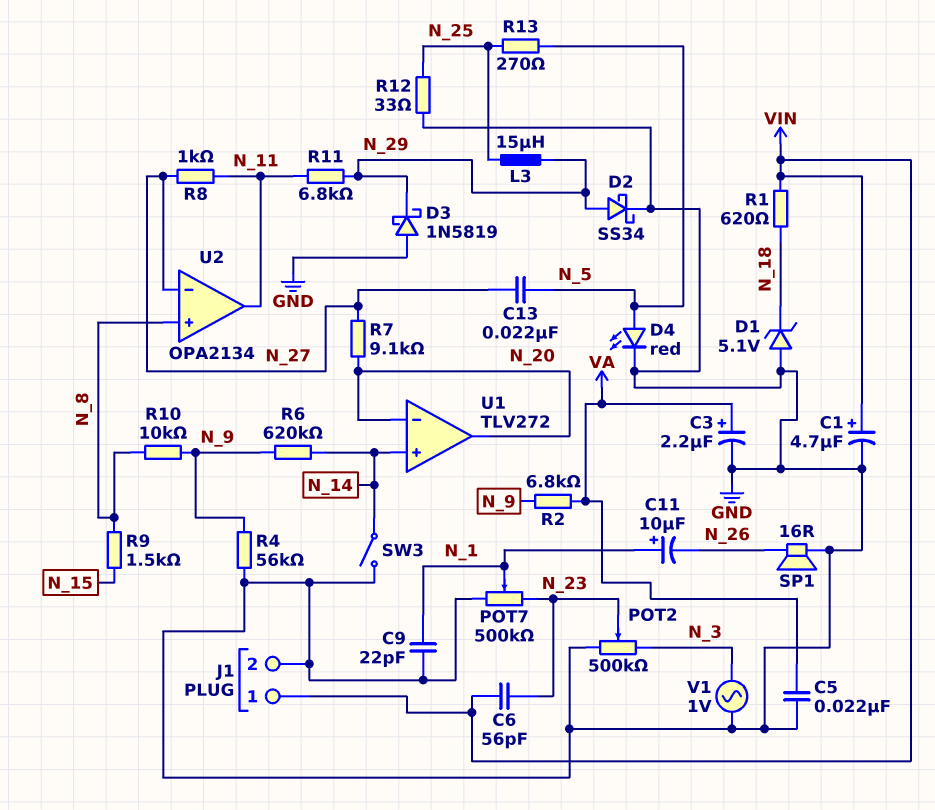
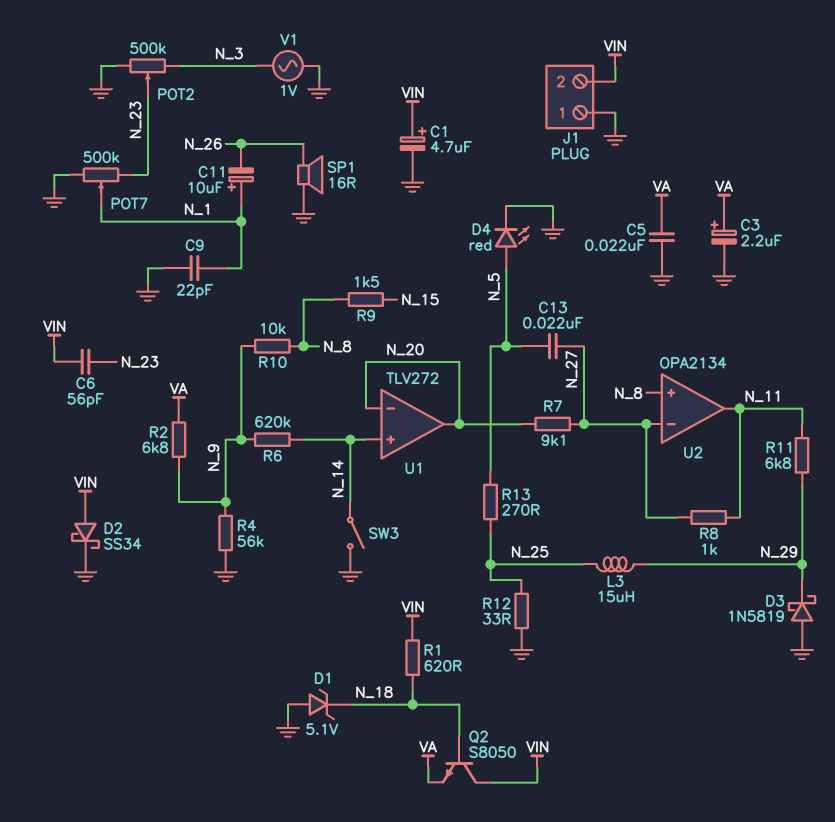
D2: schottky SS34 (A N_29, K GND) -> schottky SS34 (A VIN, K GND)
J1 pin 1: VIN -> GND
J1 pin 2: GND -> VIN
Q2: none -> NPN S8050 (B N_18, C VIN, E VA)

